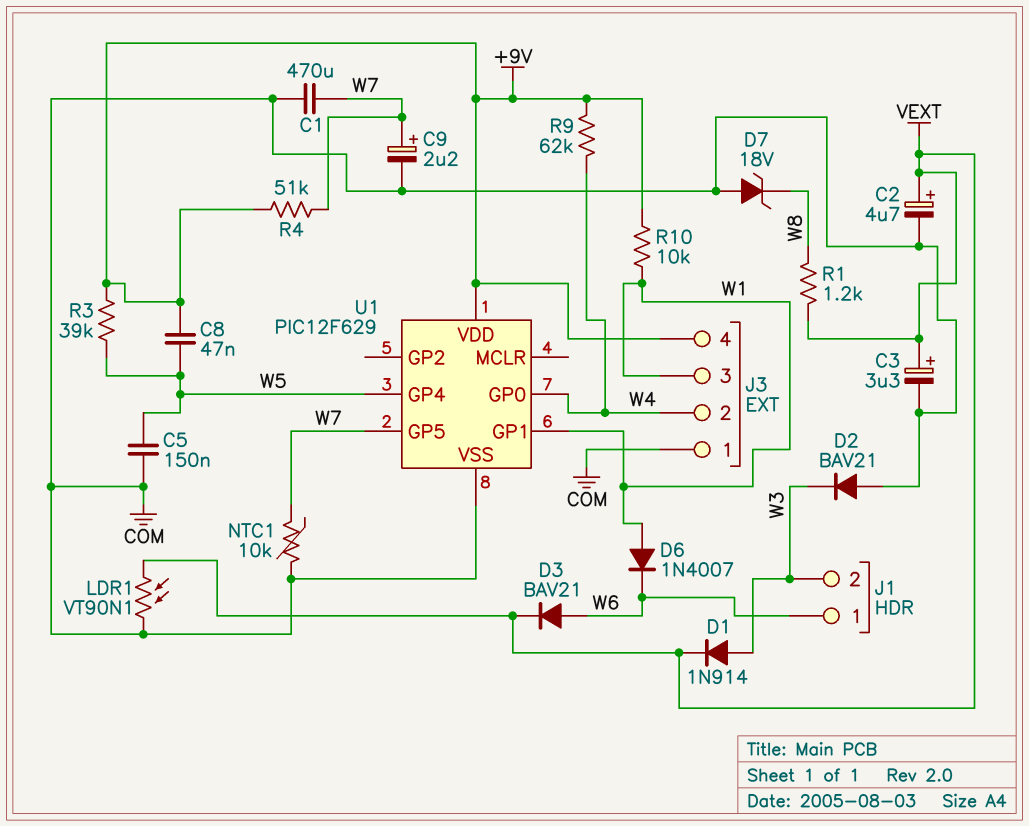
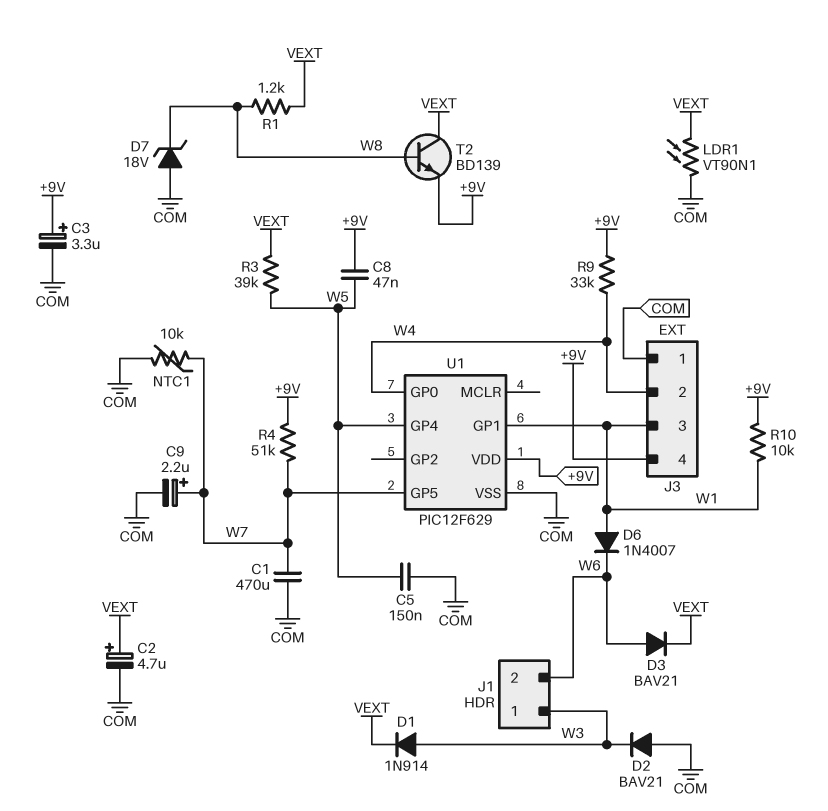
C3: 3.3uF (plus VEXT, minus COM) -> 3.3uF (plus +9V, minus COM)
J1 pin 1: W6 -> W3
J1 pin 2: W3 -> W6
R3: 39k (+9V, W5) -> 39k (VEXT, W5)
R9: 62k (+9V, W4) -> 33k (+9V, W4)
T2: none -> NPN BD139 (B W8, C VEXT, E +9V)

